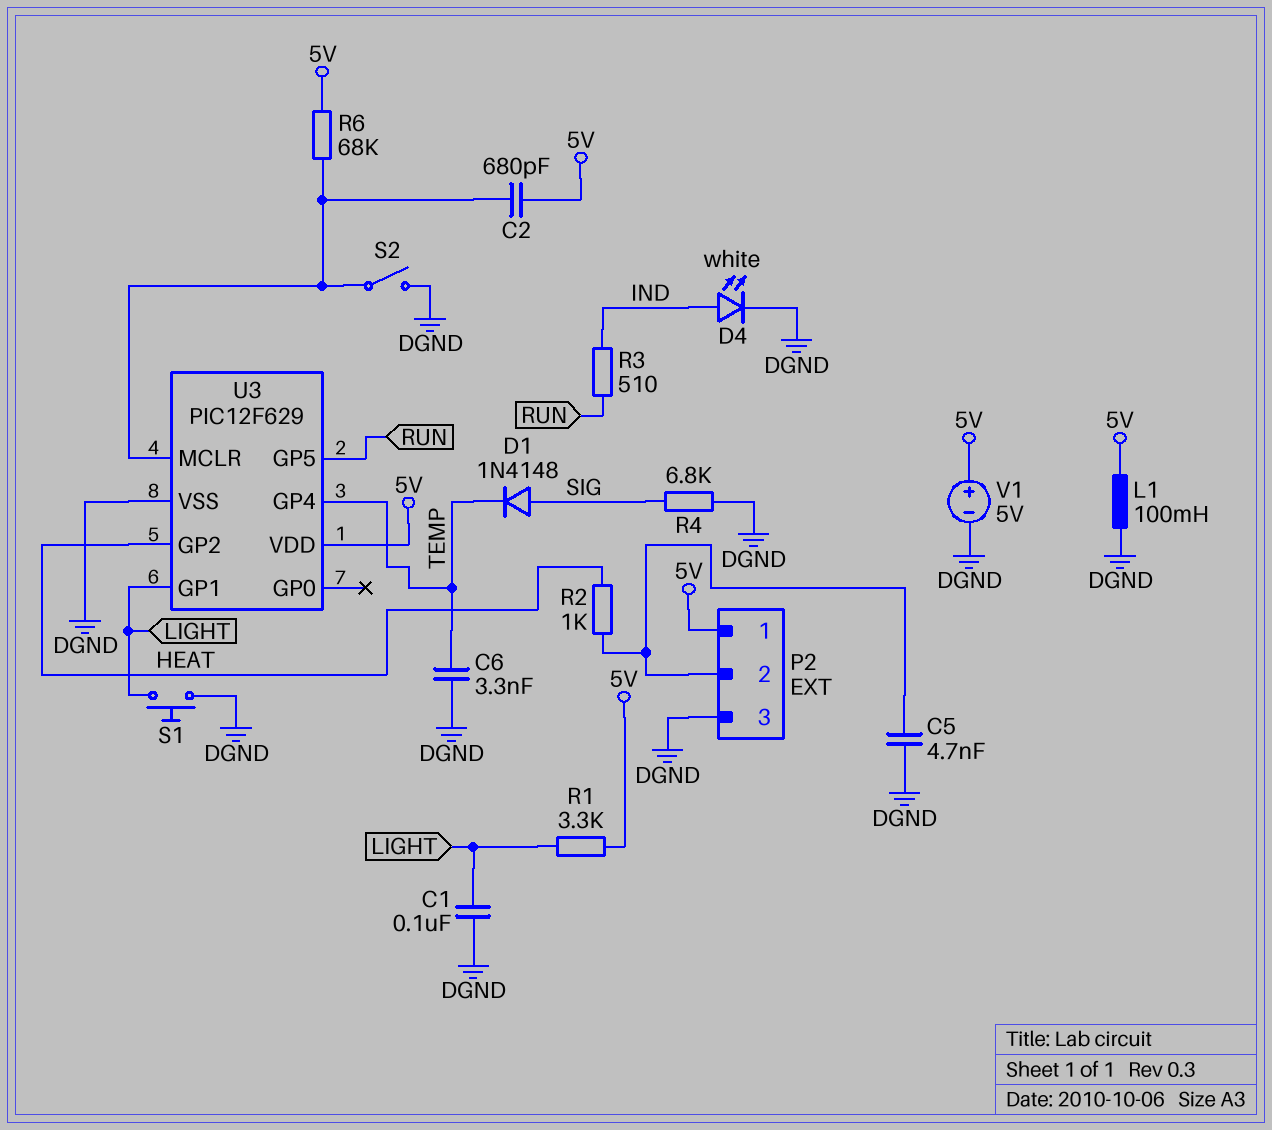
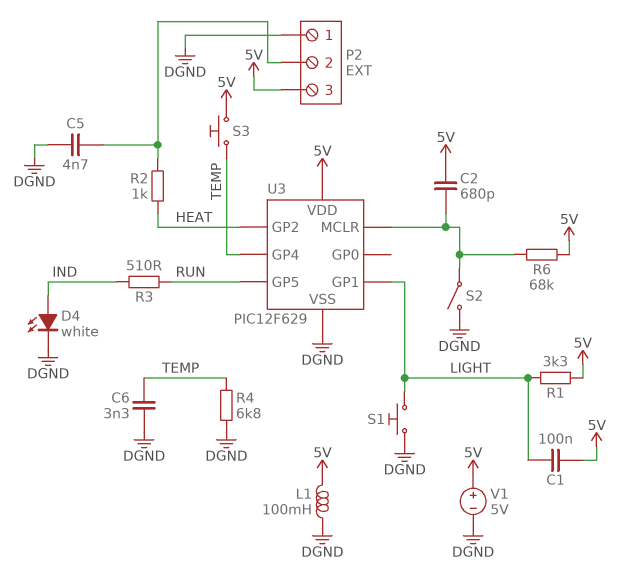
C1: 100nF (DGND, LIGHT) -> 100nF (5V, LIGHT)
D1: diode 1N4148 (A SIG, K TEMP) -> none
P2 pin 1: 5V -> DGND
P2 pin 3: DGND -> 5V
R4: 6.8k (DGND, SIG) -> 6.8k (DGND, TEMP)
S3: none -> button (5V, TEMP)

